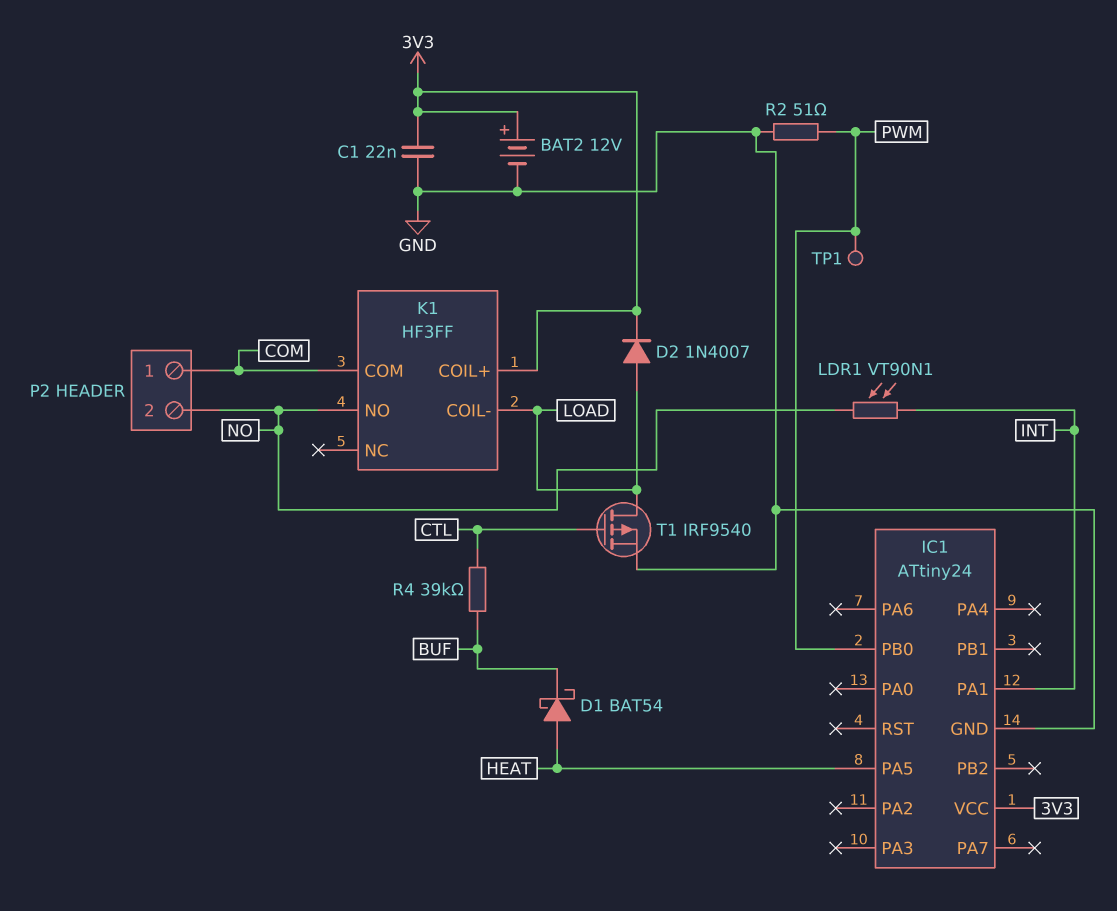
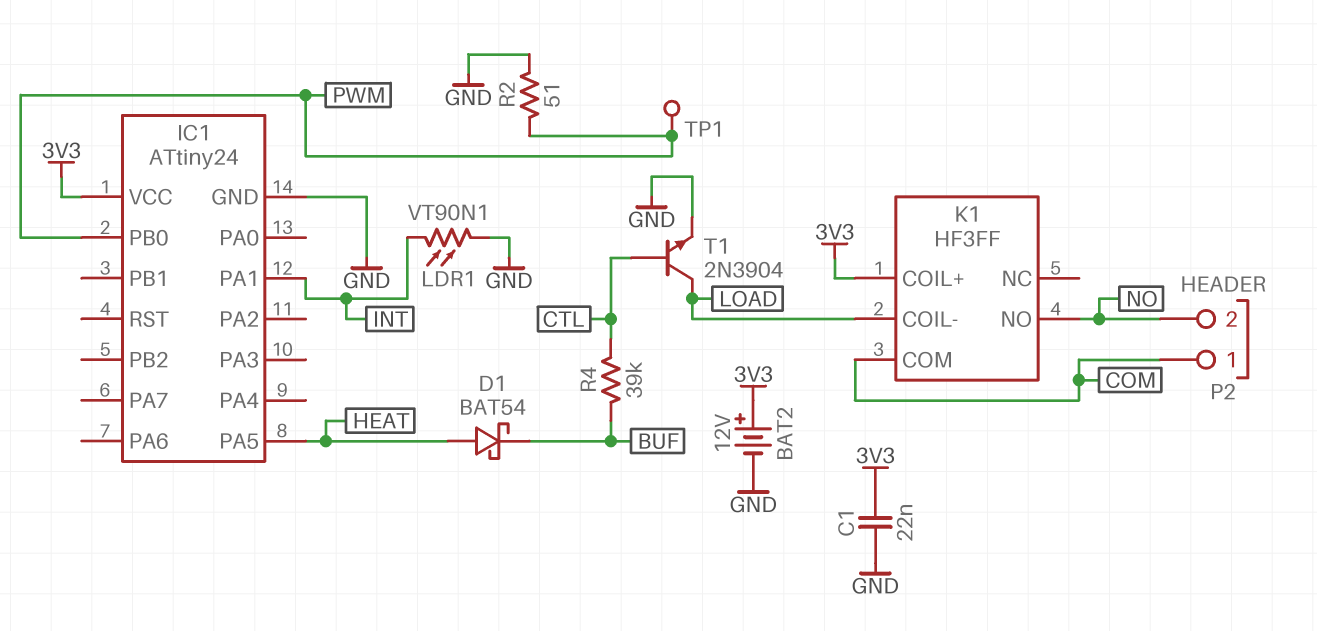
D2: diode 1N4007 (A LOAD, K 3V3) -> none
LDR1: VT90N1 (INT, NO) -> VT90N1 (GND, INT)
T1: PMOS IRF9540 (G CTL, D LOAD, S GND) -> NPN 2N3904 (B CTL, C LOAD, E GND)

